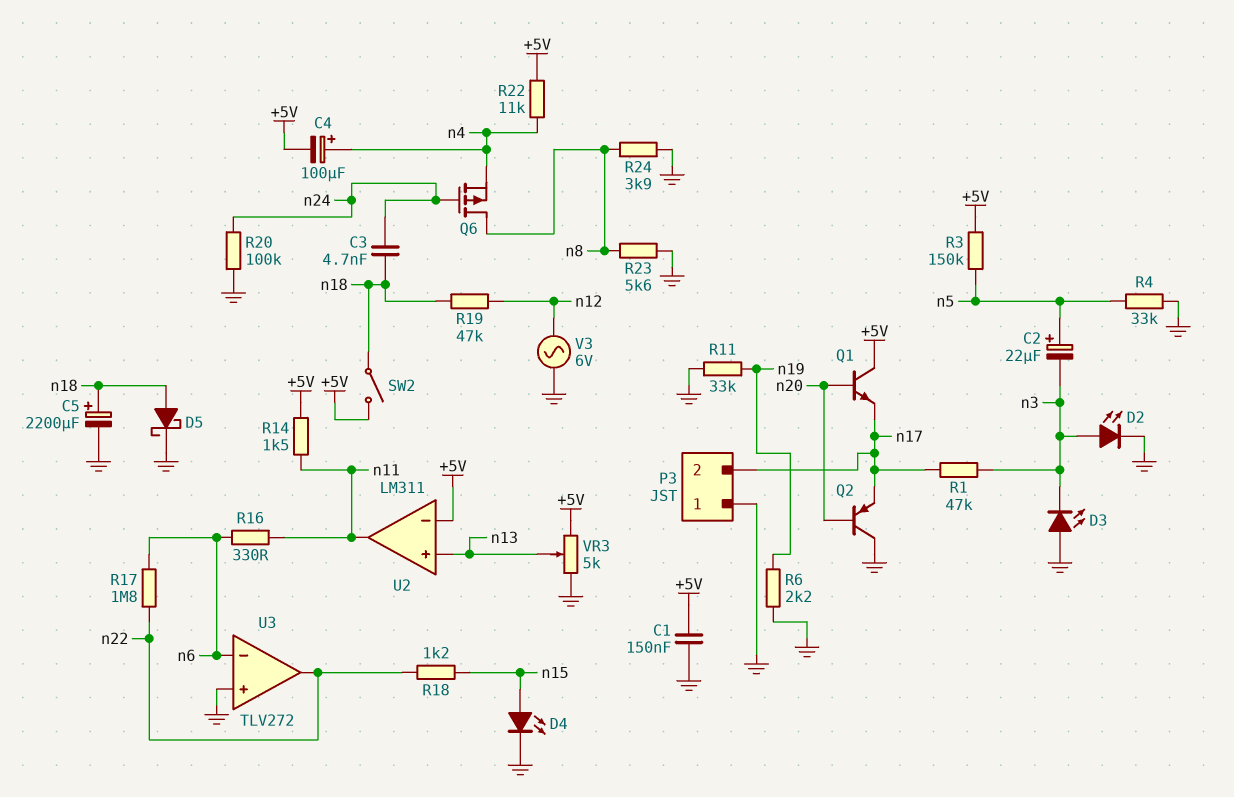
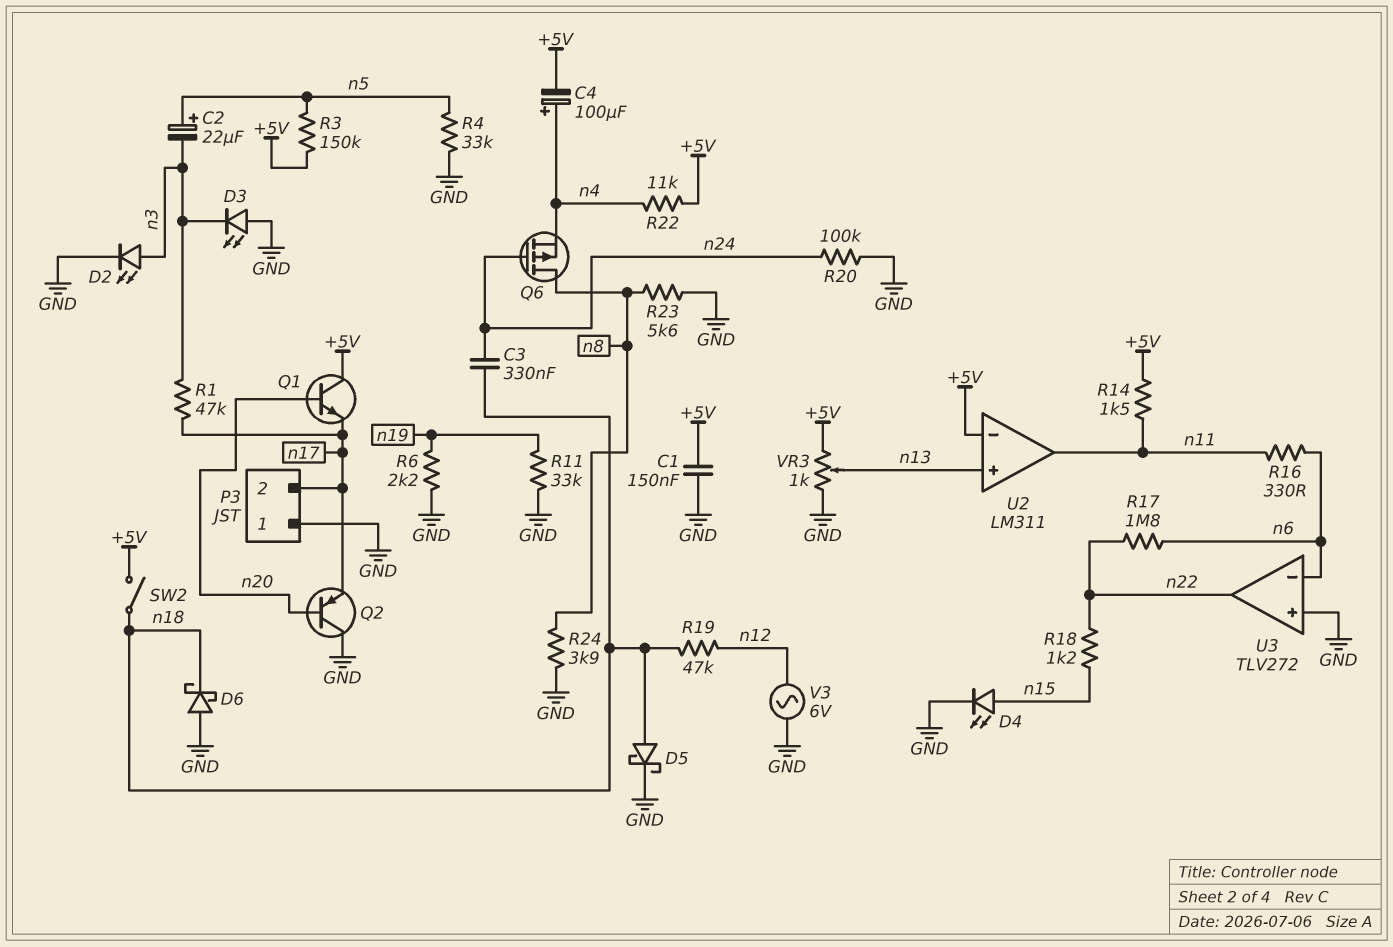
C3: 4.7nF (n18, n24) -> 330nF (n18, n24)
C5: 2200uF (plus n18, minus GND) -> none
D6: none -> schottky (A GND, K n18)
VR3: 5k (+5V, GND, wiper n13) -> 1k (+5V, GND, wiper n13)

